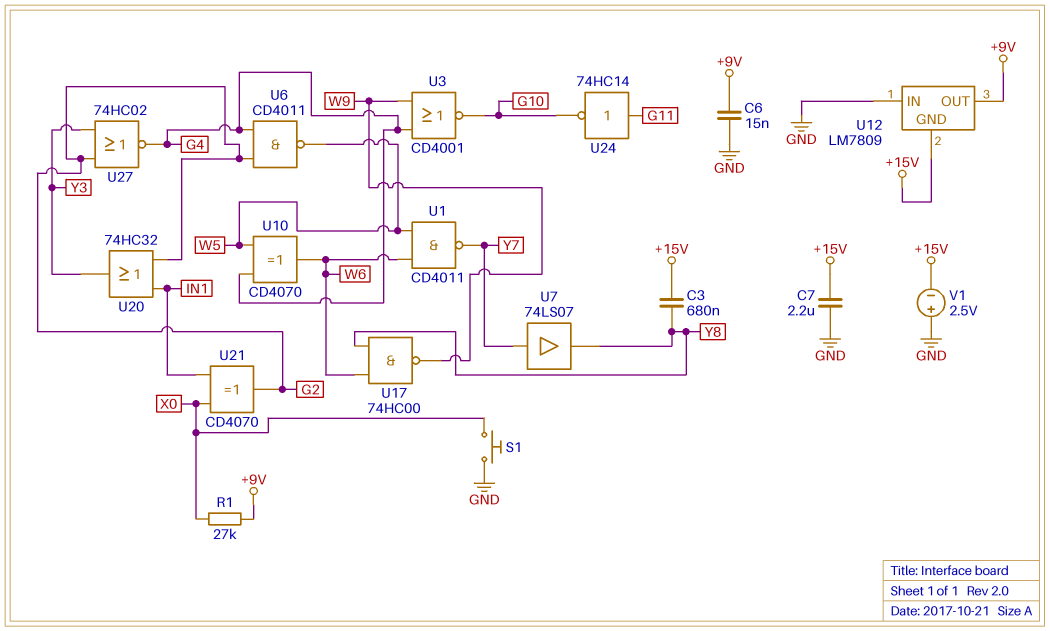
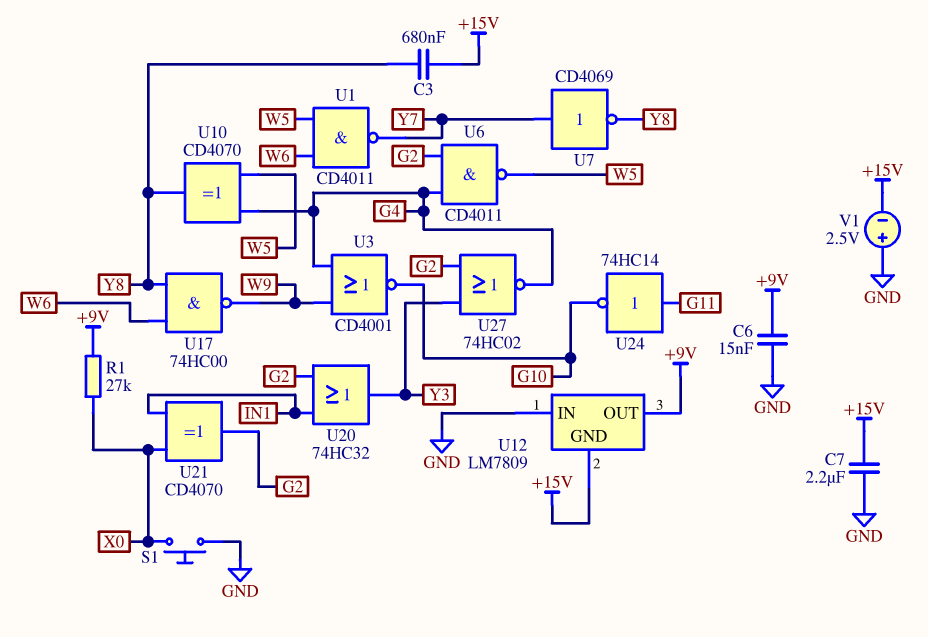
U7: buffer 74LS07 (in Y7, out Y8) -> NOT CD4069 (in Y7, out Y8)
U10: XOR CD4070 (in G4, in W5, out W6) -> XOR CD4070 (in G4, in W5, out Y8)

